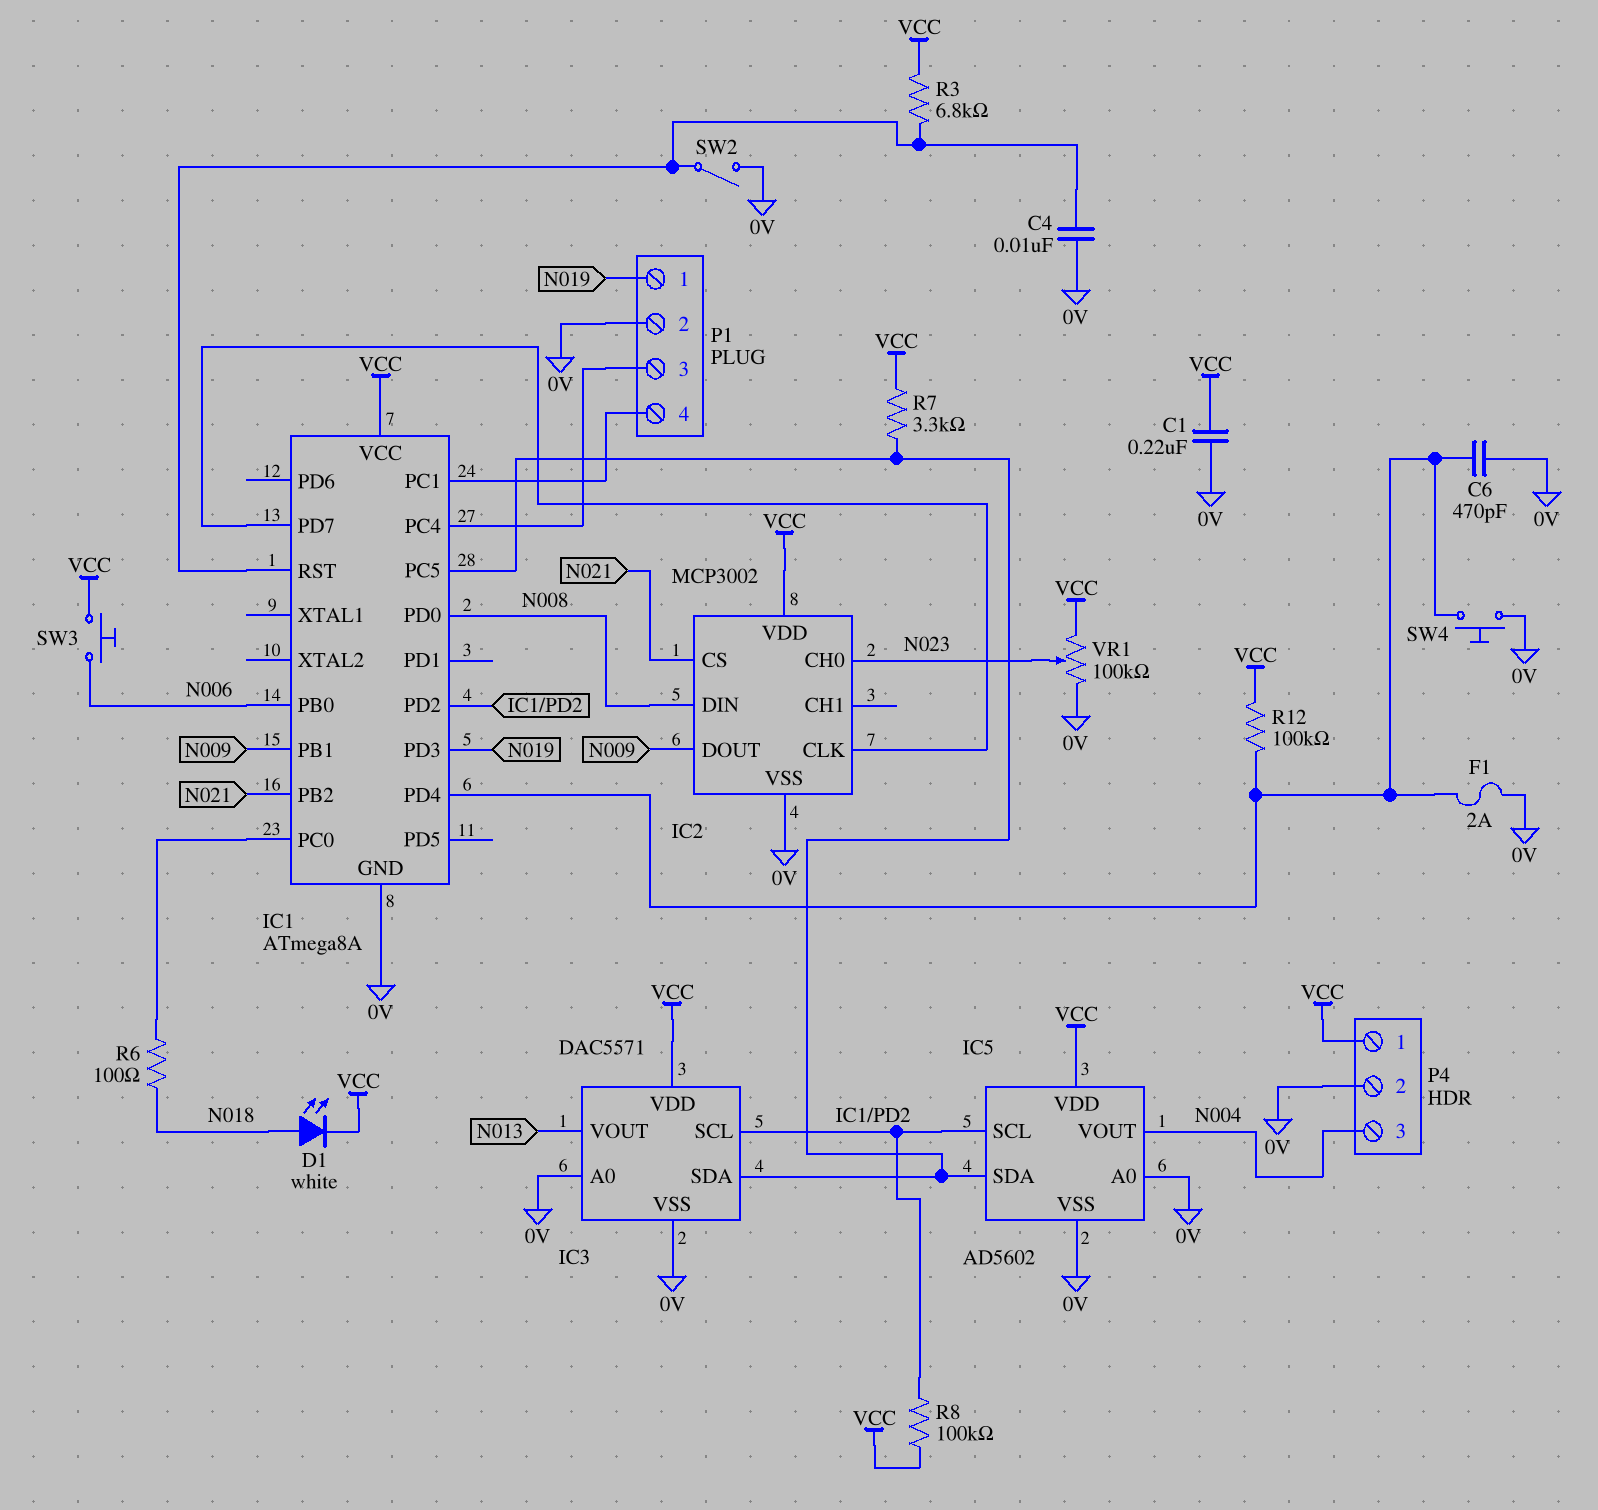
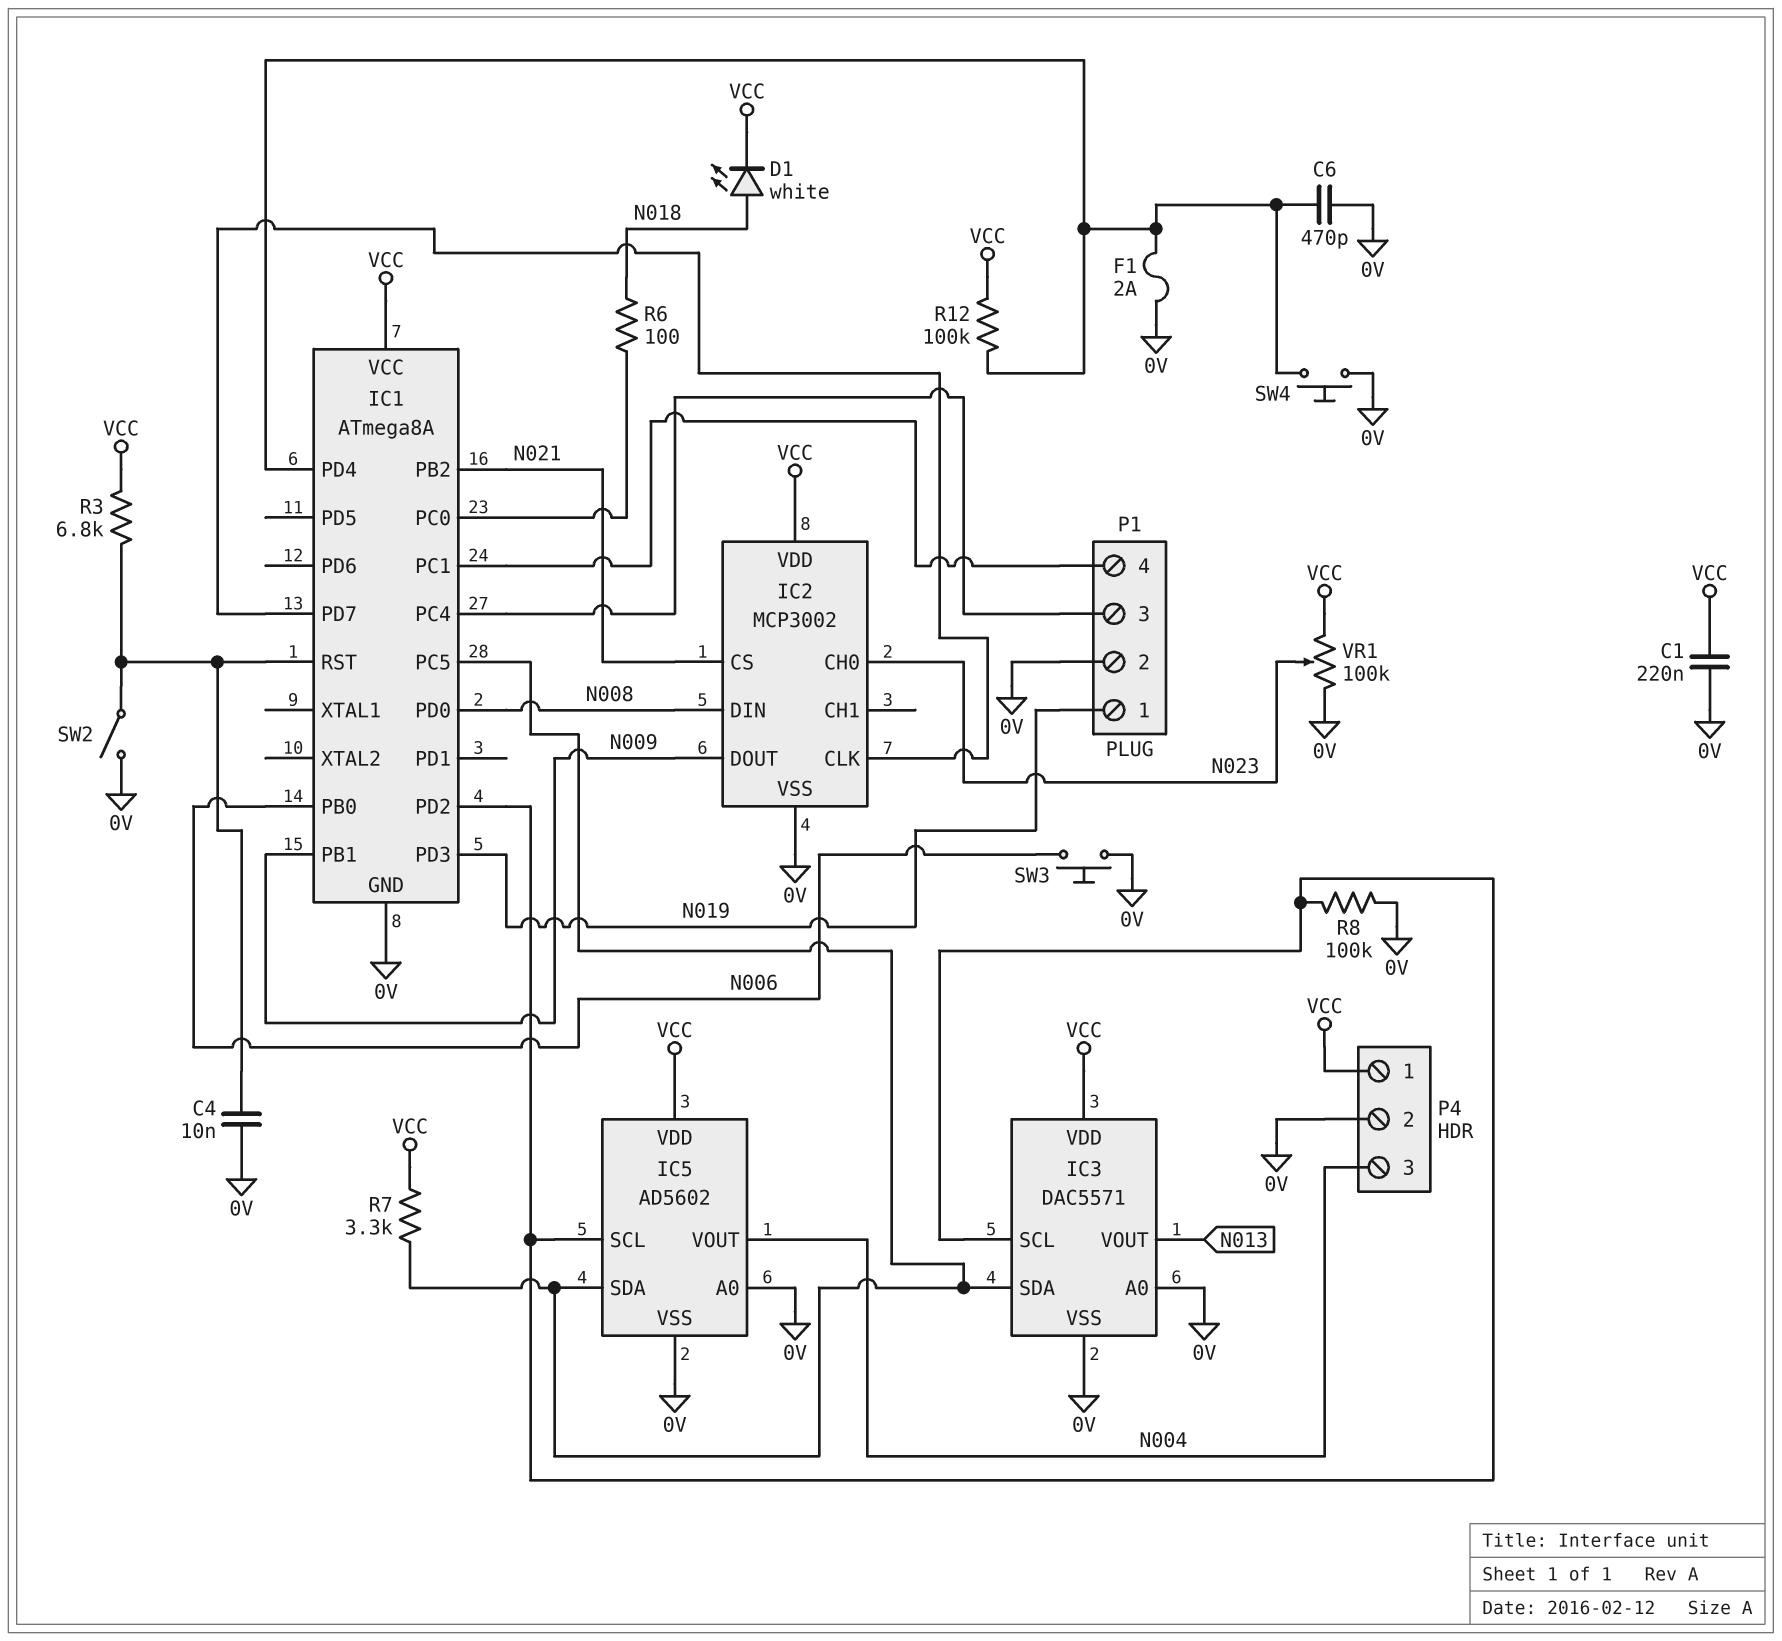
R8: 100k (IC1/PD2, VCC) -> 100k (0V, IC1/PD2)
SW3: button (N006, VCC) -> button (0V, N006)

